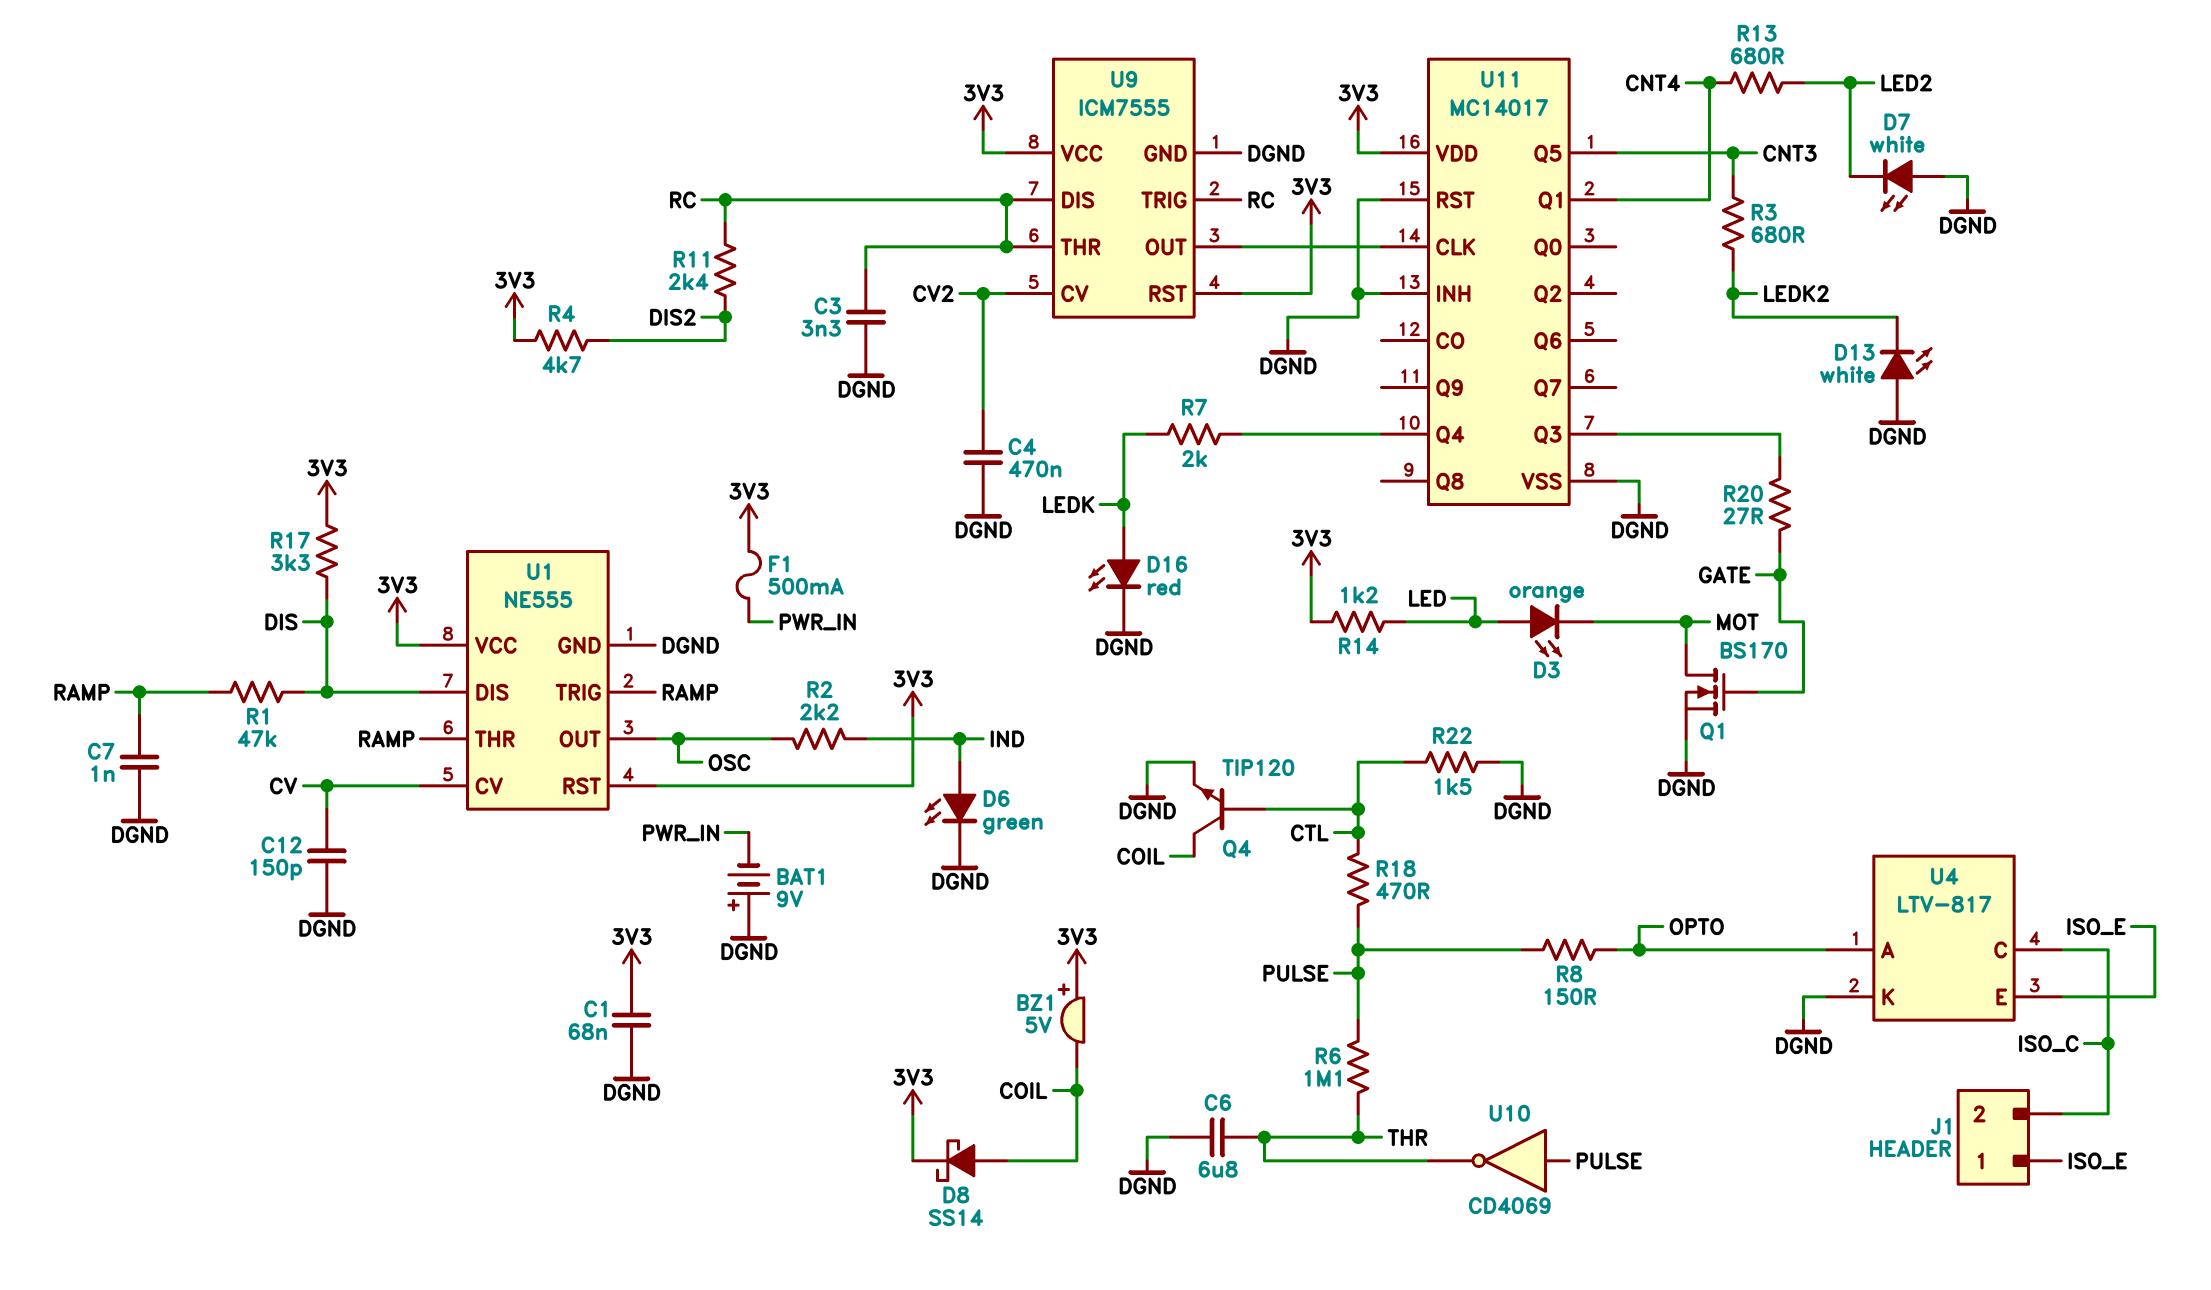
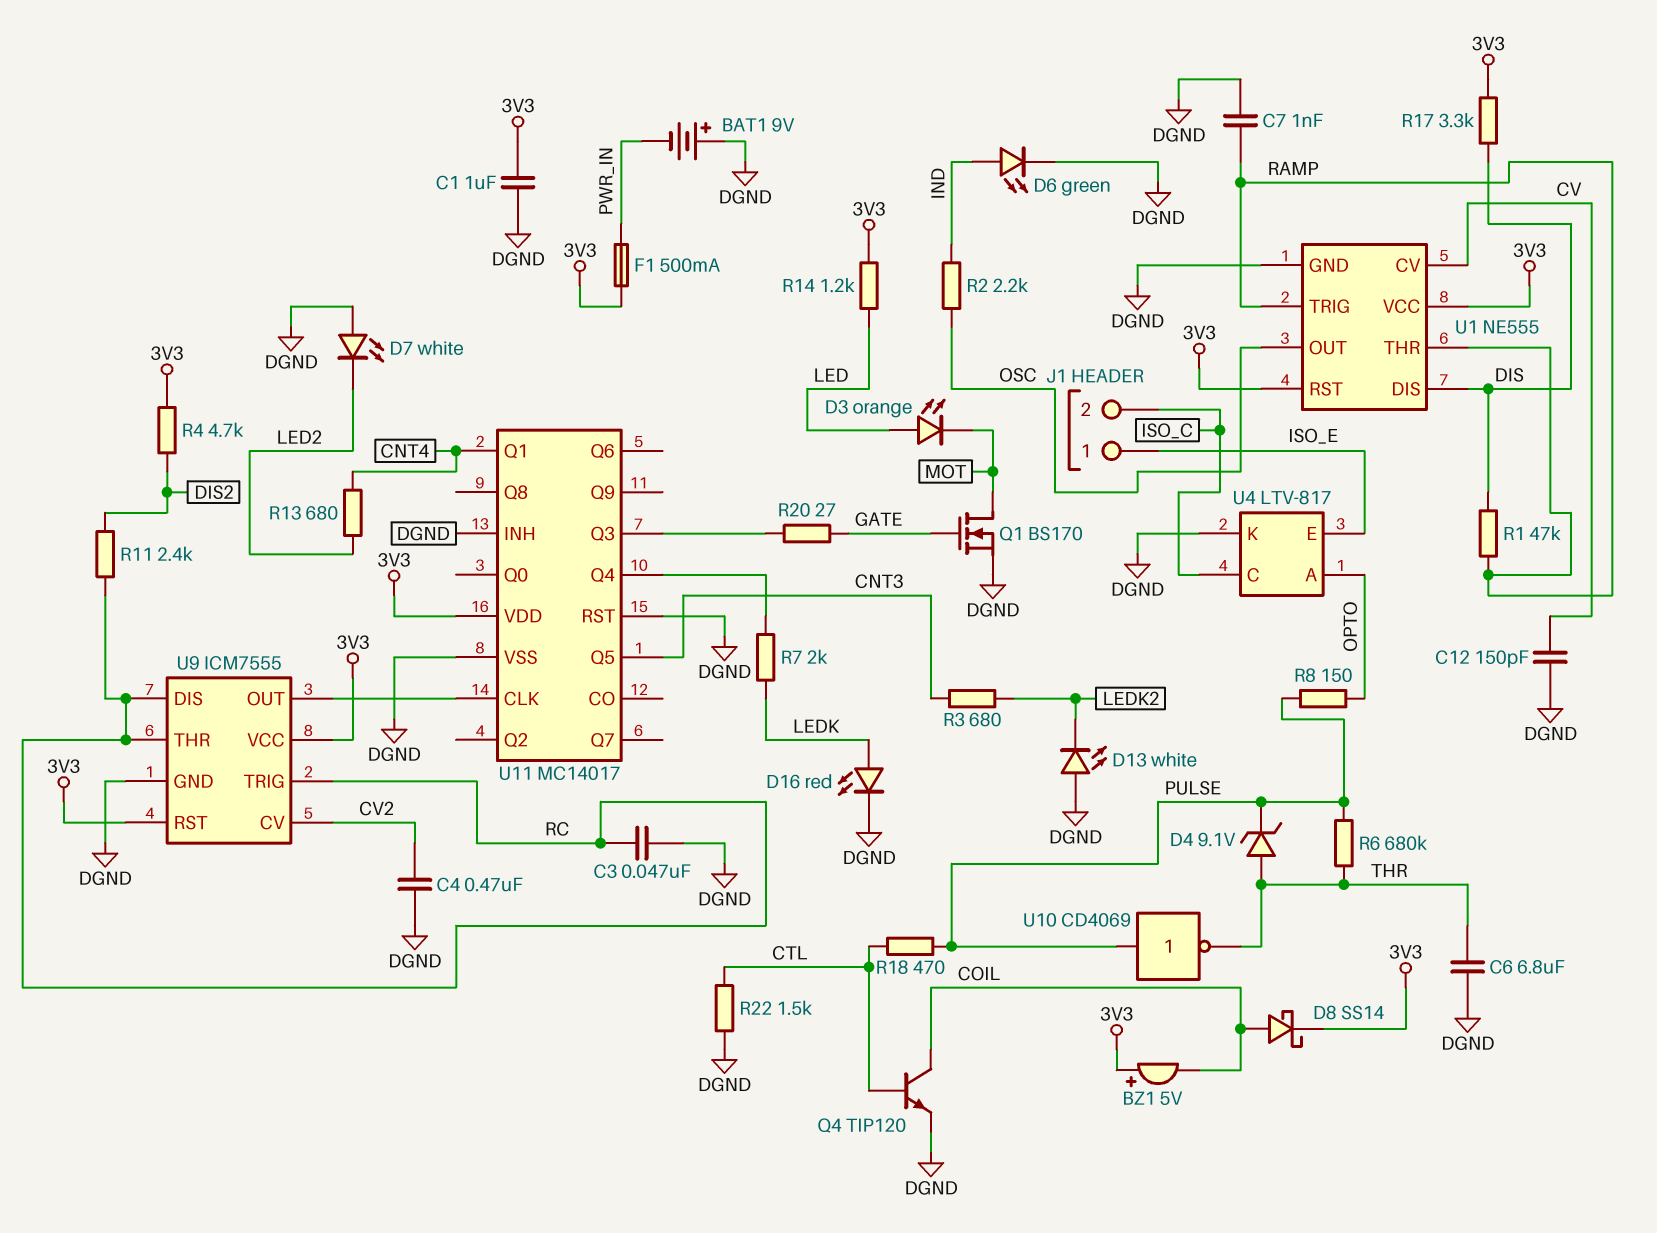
C1: 68nF (3V3, DGND) -> 1uF (3V3, DGND)
C3: 3.3nF (DGND, RC) -> 47nF (DGND, RC)
D4: none -> zener 9.1V (A THR, K PULSE)
R6: 1.1M (PULSE, THR) -> 680k (PULSE, THR)

